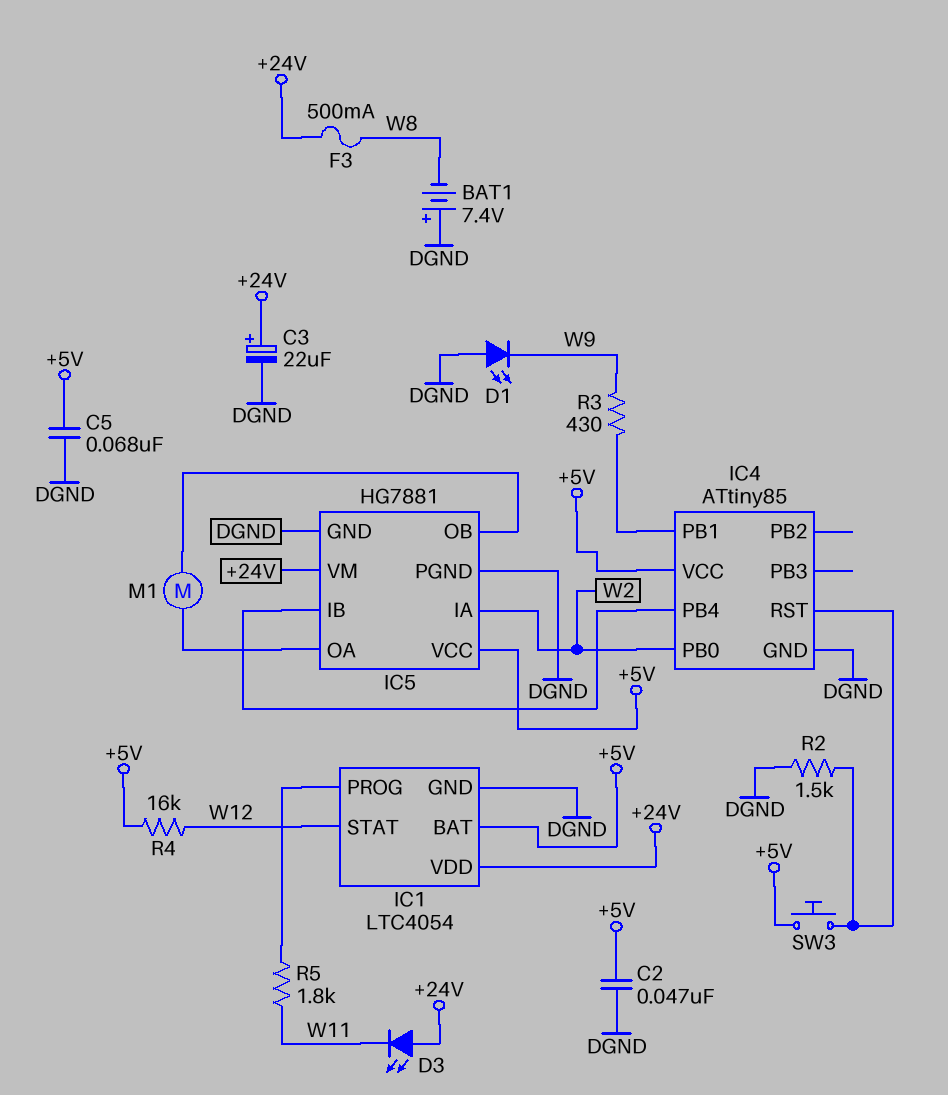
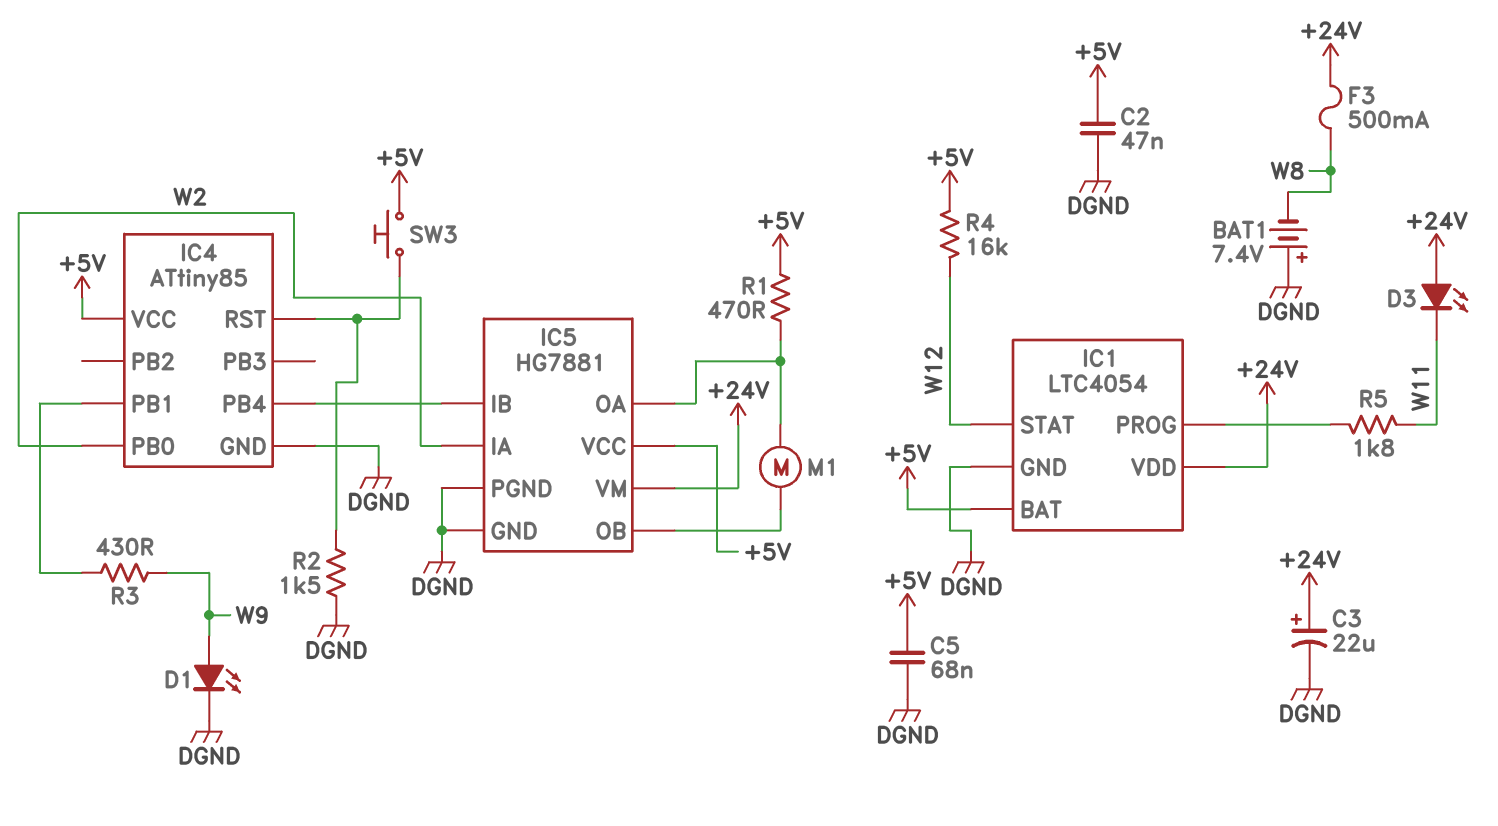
D1: LED (A DGND, K W9) -> LED (A W9, K DGND)
R1: none -> 470 (+5V, IC5/OA)

